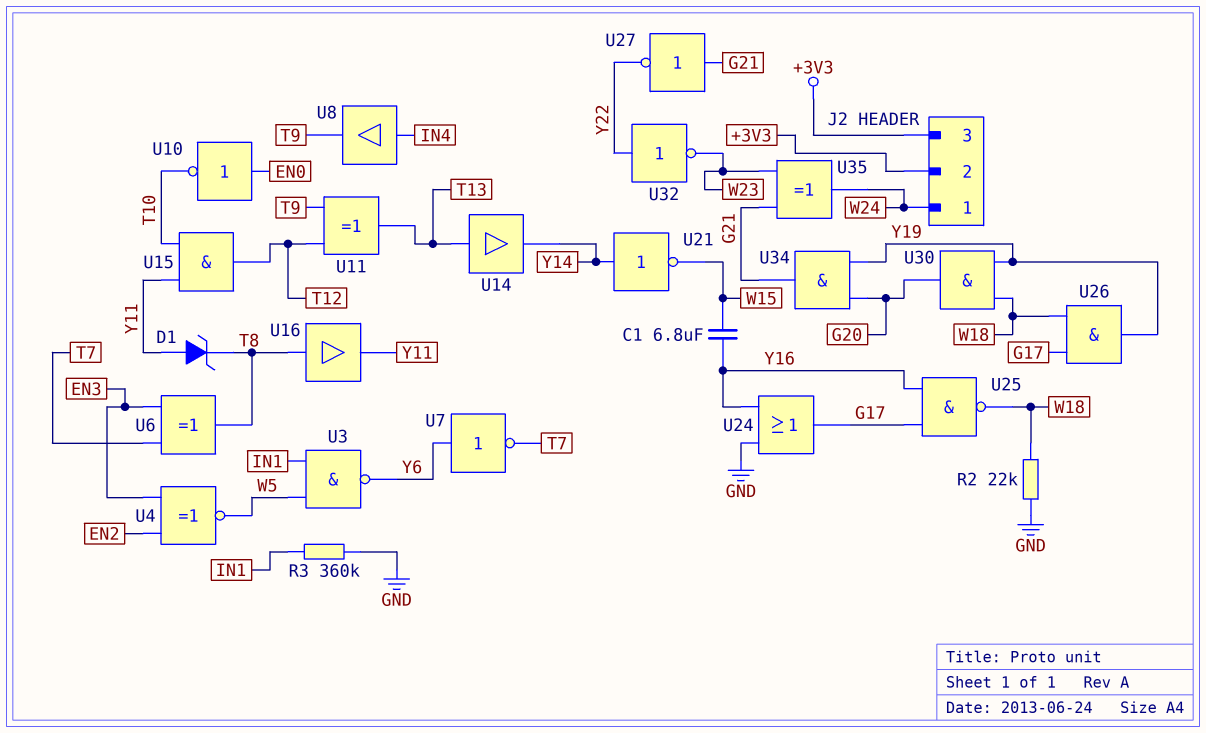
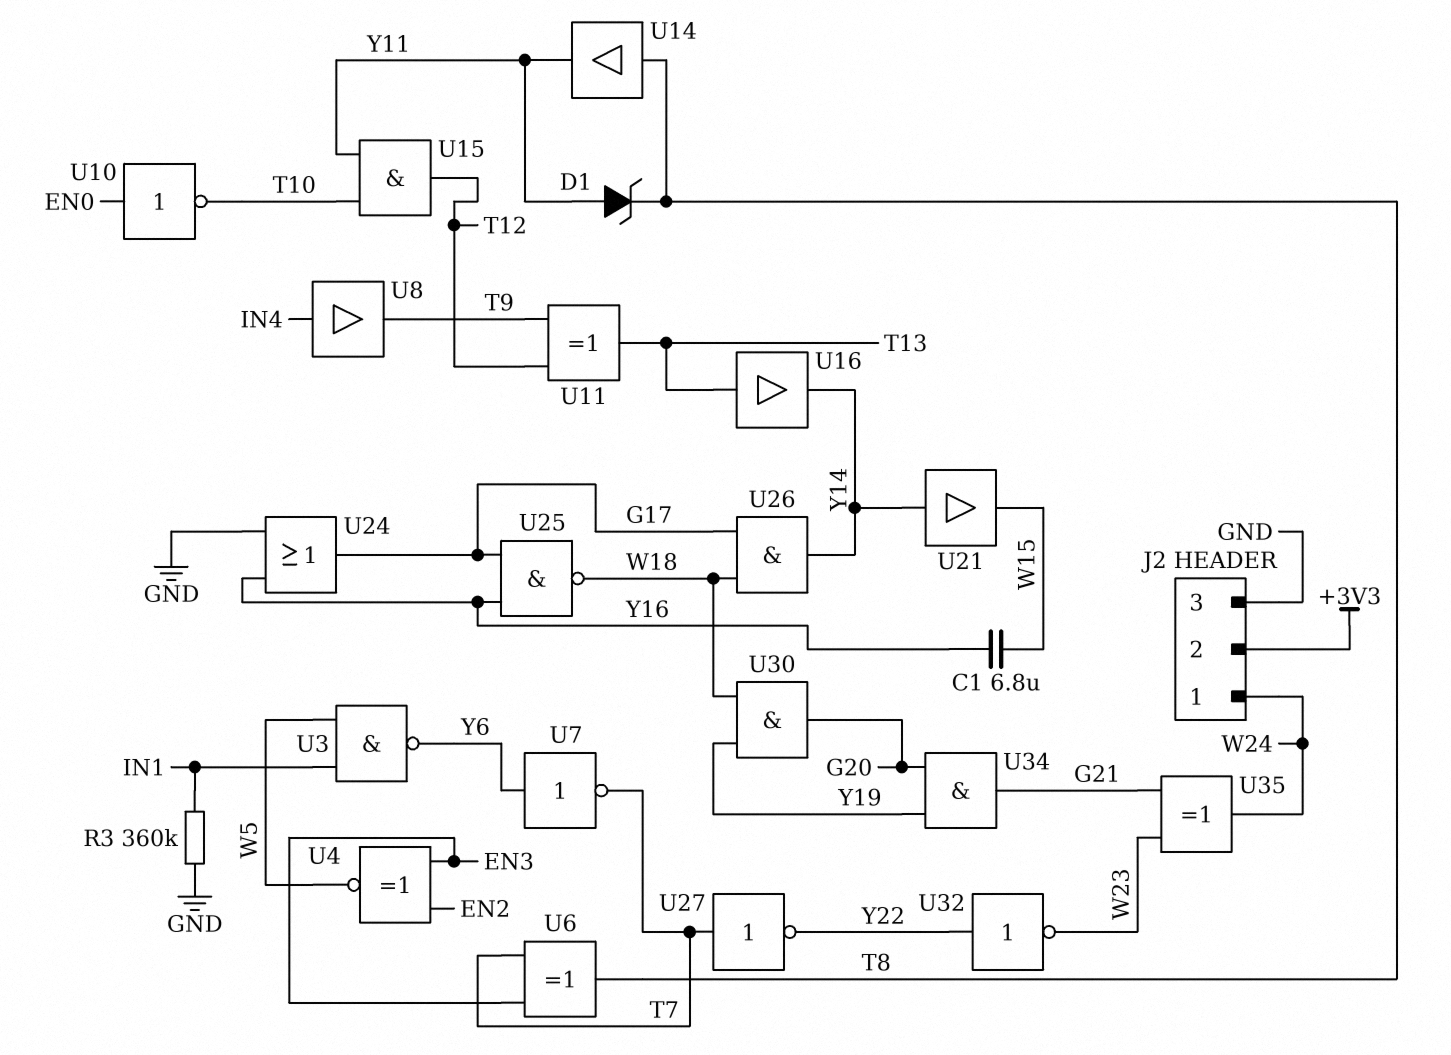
J2 pin 3: +3V3 -> GND
R2: 22k (GND, W18) -> none
U14: buffer (in T13, out Y14) -> buffer (in T8, out Y11)
U16: buffer (in T8, out Y11) -> buffer (in T13, out Y14)
U21: NOT (in Y14, out W15) -> buffer (in Y14, out W15)
U26: AND (in G17, in W18, out Y19) -> AND (in G17, in W18, out Y14)
U27: NOT (in G21, out Y22) -> NOT (in T7, out Y22)

